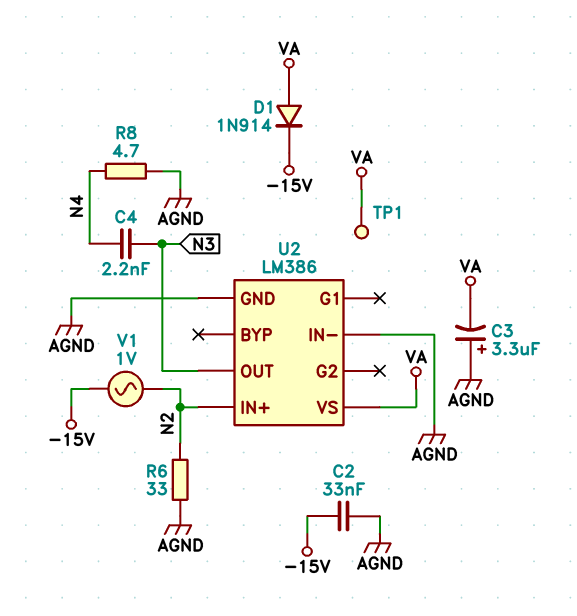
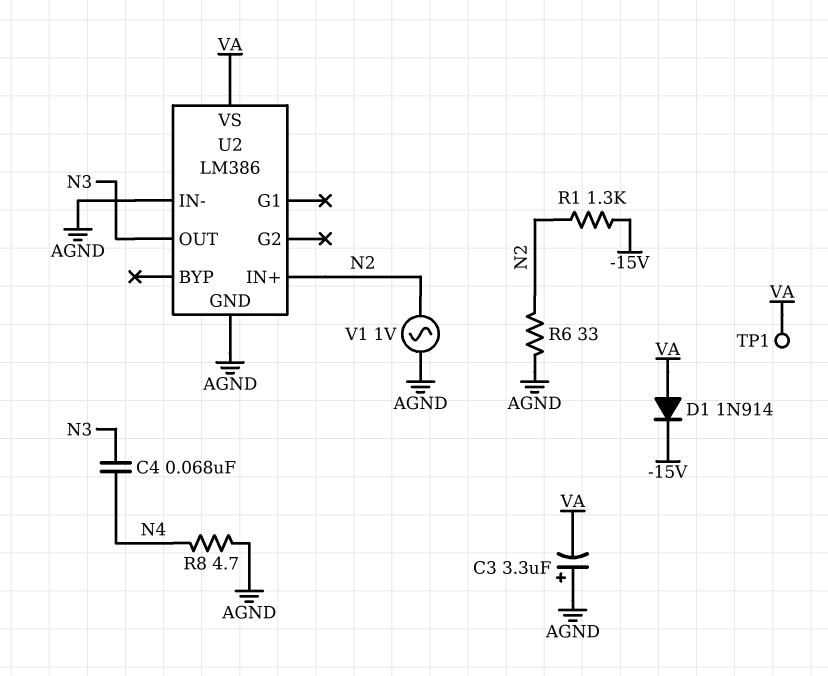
C2: 33nF (-15V, AGND) -> none
C4: 2.2nF (N3, N4) -> 68nF (N3, N4)
R1: none -> 1.3k (-15V, N2)
V1: AC 1V (-15V, N2) -> AC 1V (AGND, N2)

